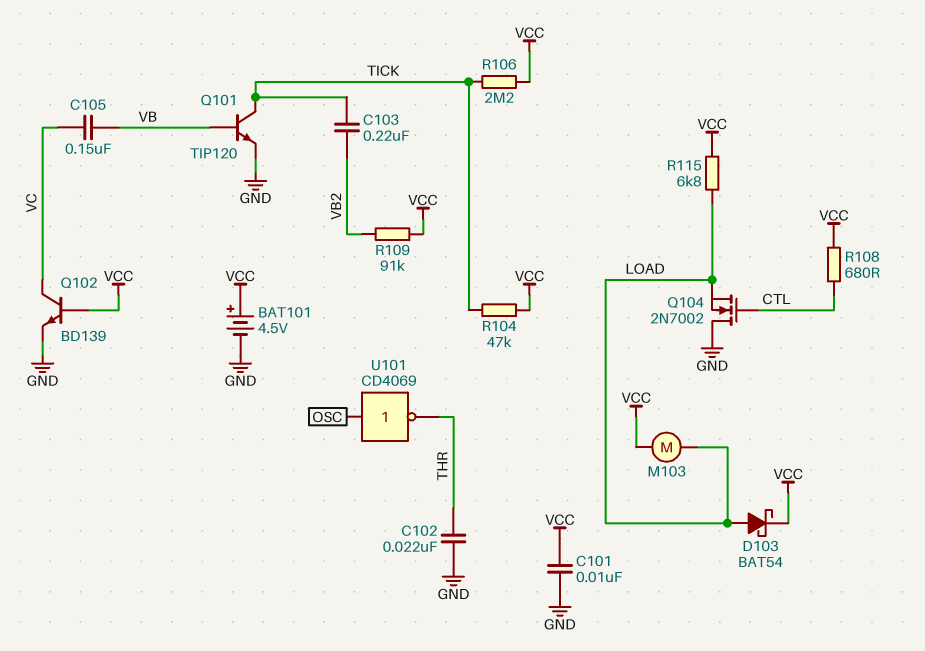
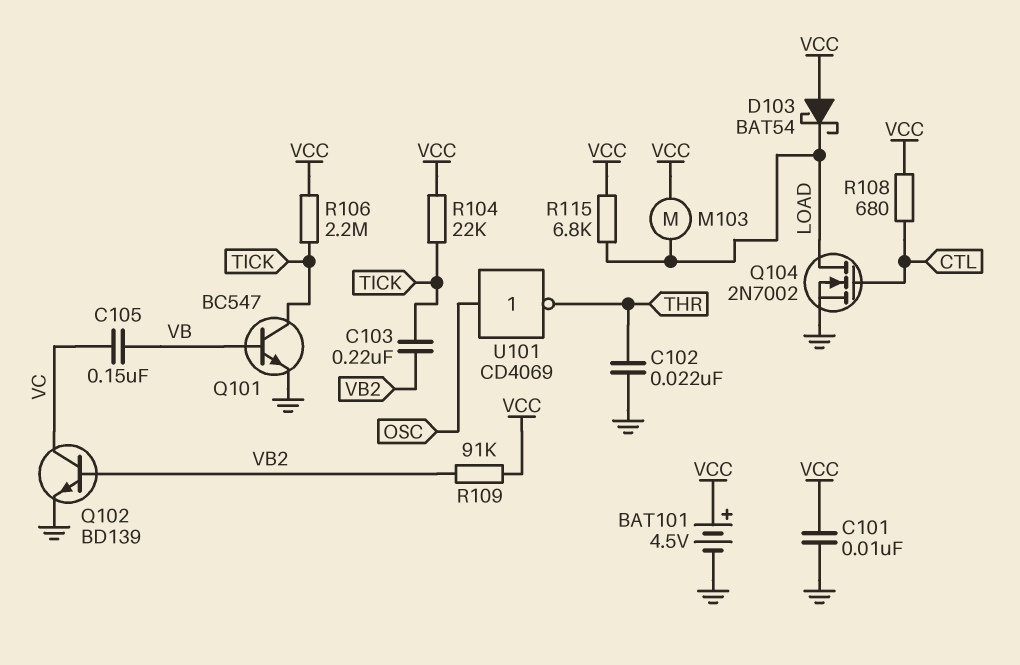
D103: schottky BAT54 (A LOAD, K VCC) -> schottky BAT54 (A VCC, K LOAD)
Q101: NPN TIP120 (B VB, C TICK, E GND) -> NPN BC547 (B VB, C TICK, E GND)
Q102: NPN BD139 (B VCC, C VC, E GND) -> NPN BD139 (B VB2, C VC, E GND)
Q104: NMOS 2N7002 (G CTL, D GND, S LOAD) -> NMOS 2N7002 (G CTL, D LOAD, S GND)
R104: 47k (TICK, VCC) -> 22k (TICK, VCC)

